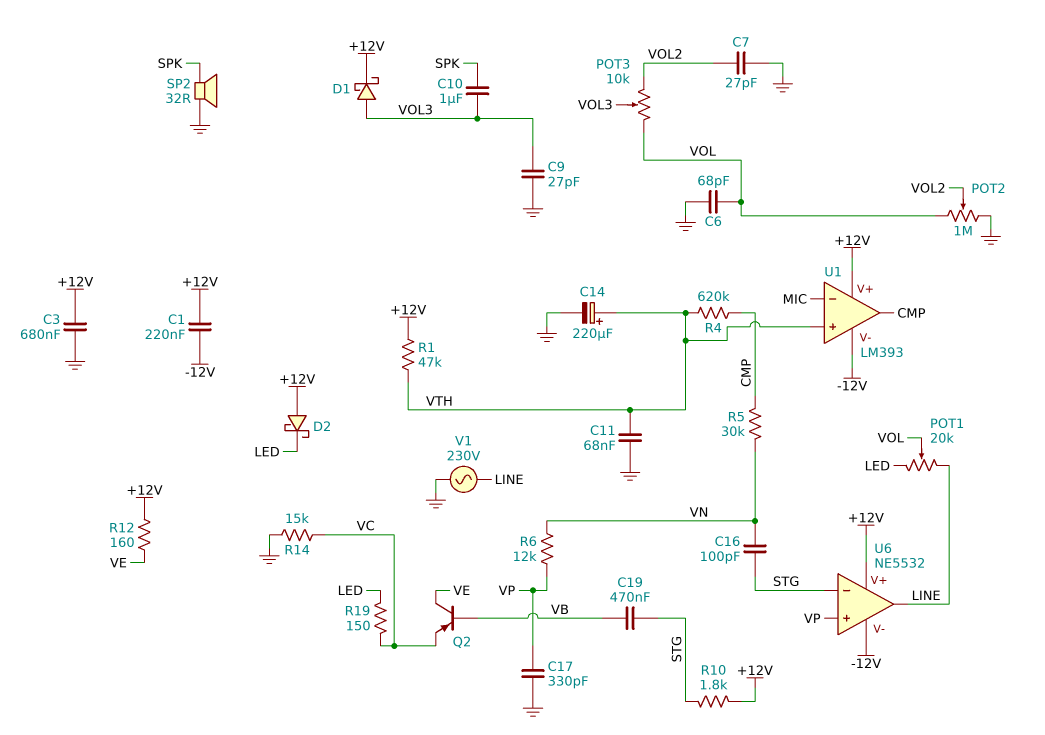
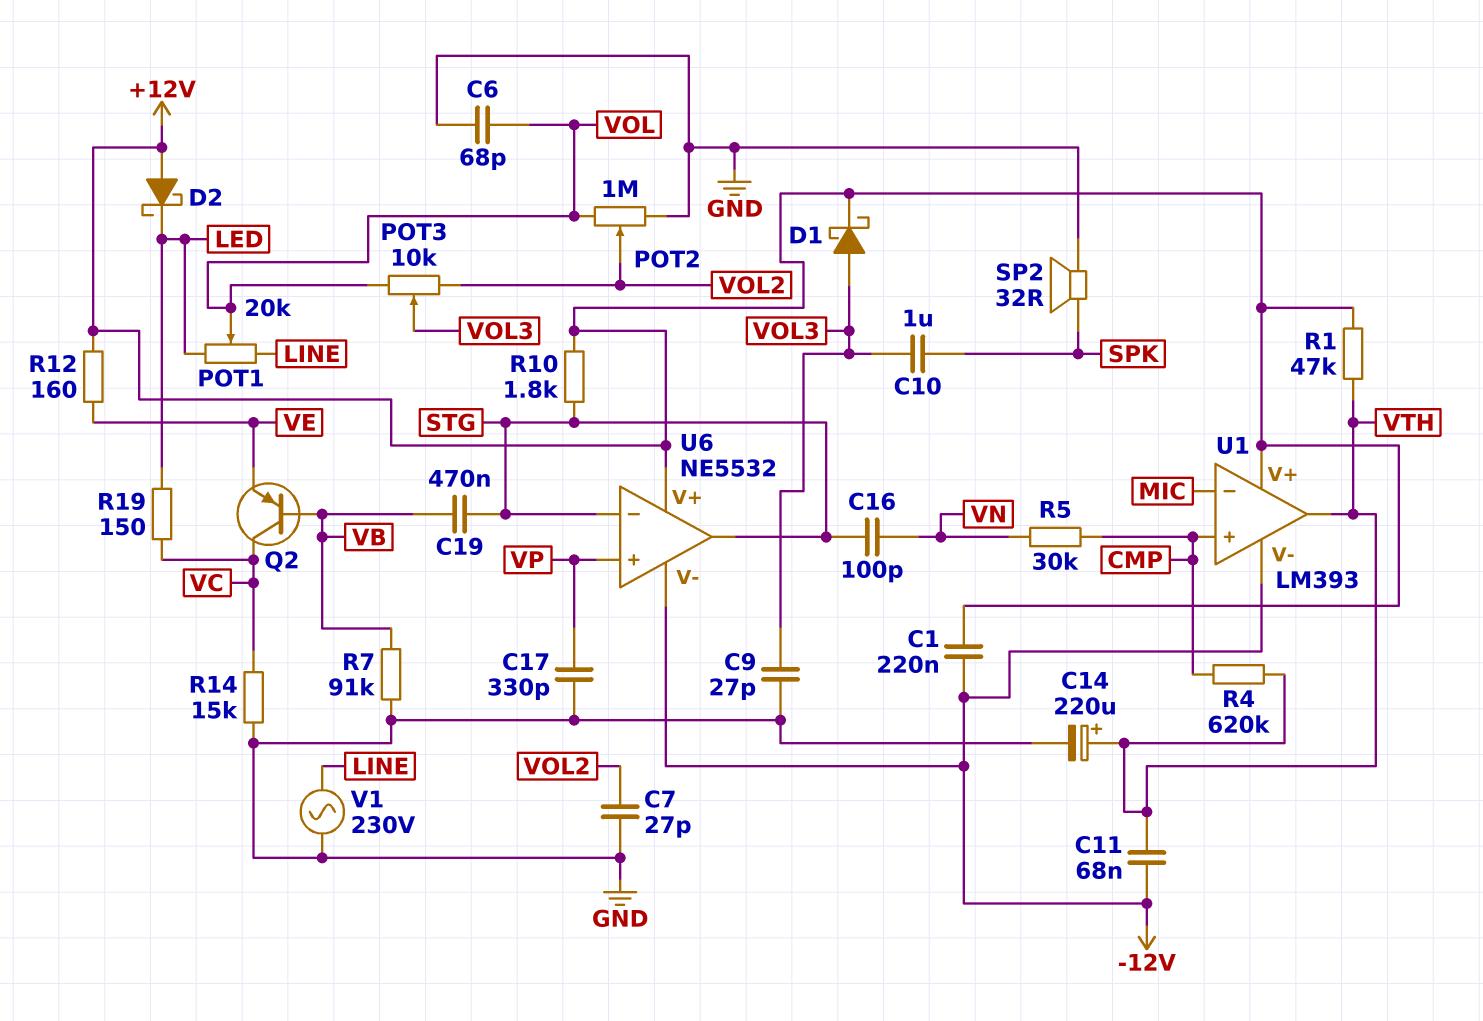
C3: 680nF (+12V, GND) -> none
C11: 68nF (GND, VTH) -> 68nF (-12V, VTH)
Q2: PNP (B VB, C VE, E VC) -> PNP (B VB, C VC, E VE)
R6: 12k (VN, VP) -> none
R7: none -> 91k (GND, VB)
U1 pin in+: VTH -> CMP
U1 pin out: CMP -> VTH
U6 pin out: LINE -> STG

